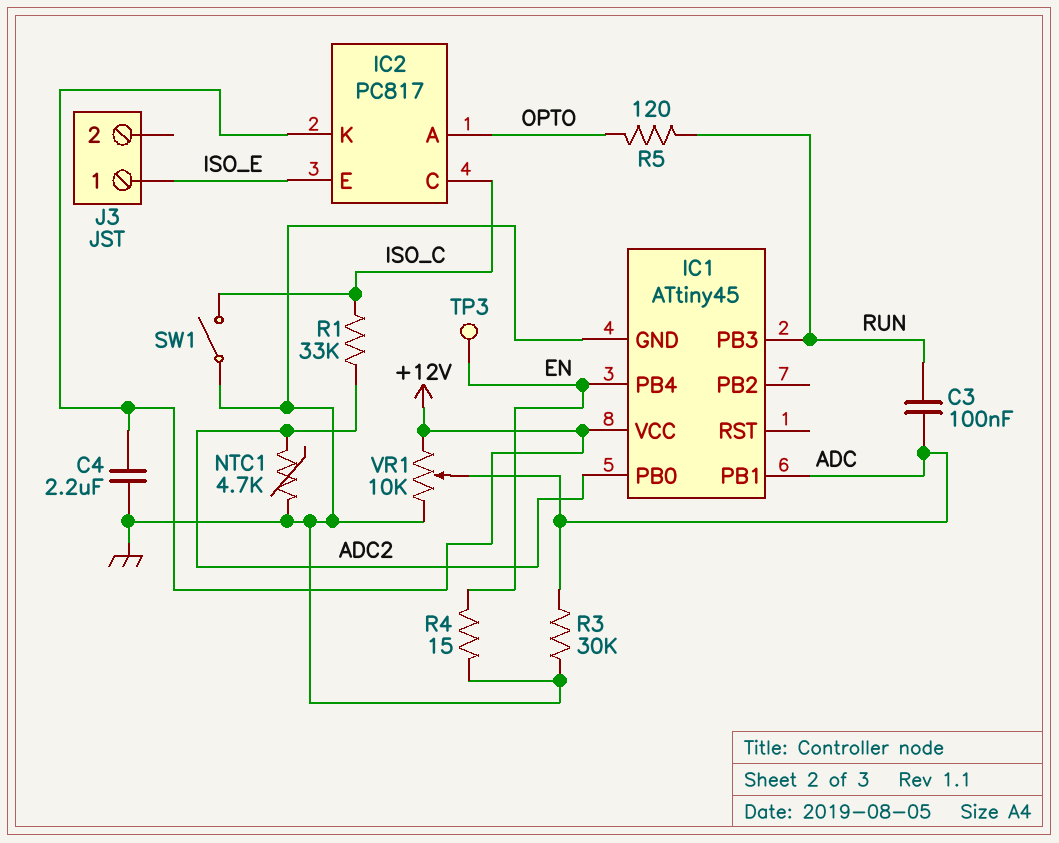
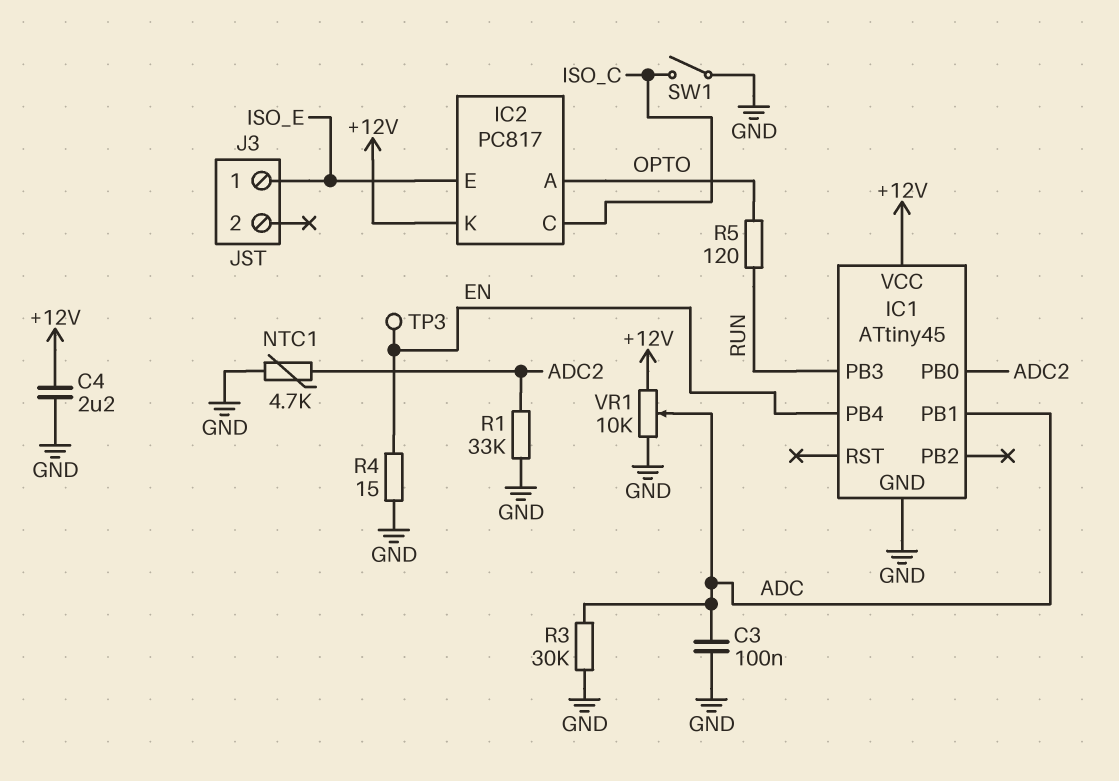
C3: 100nF (ADC, RUN) -> 100nF (ADC, GND)
R1: 33k (ADC2, ISO_C) -> 33k (ADC2, GND)

